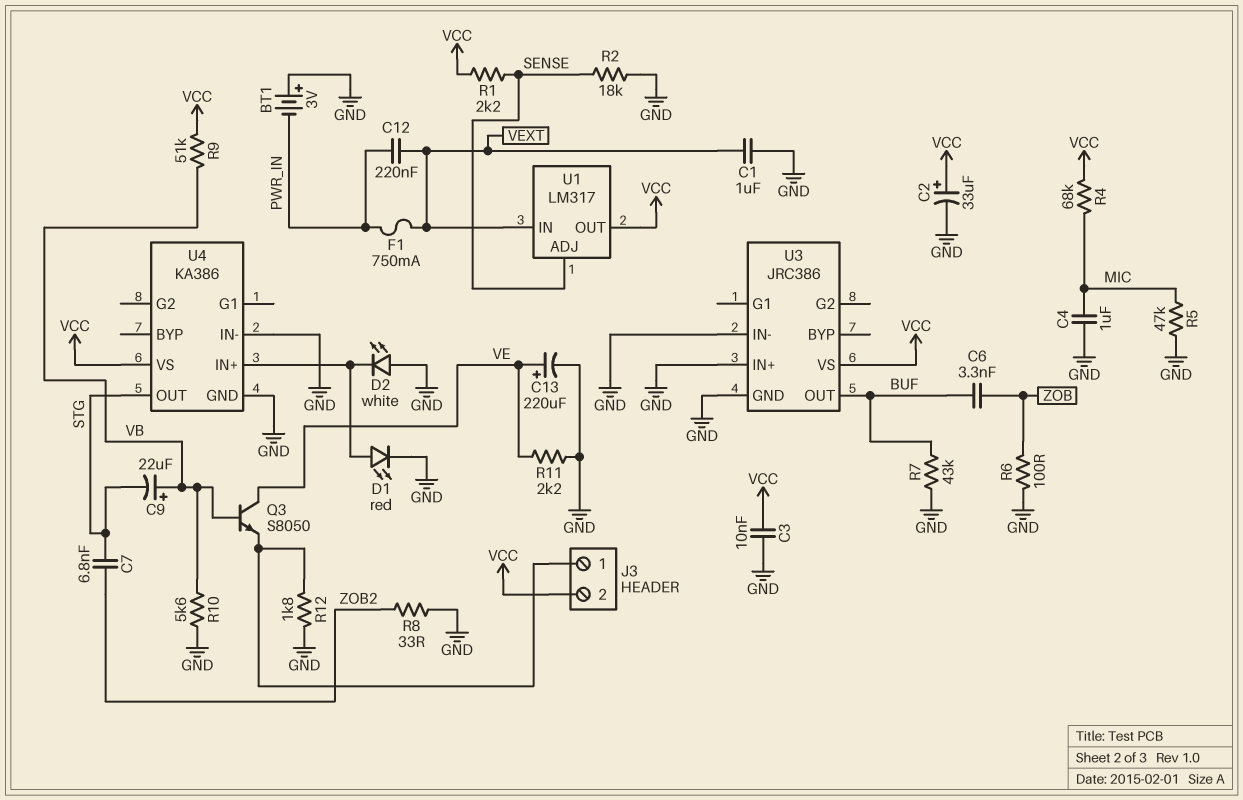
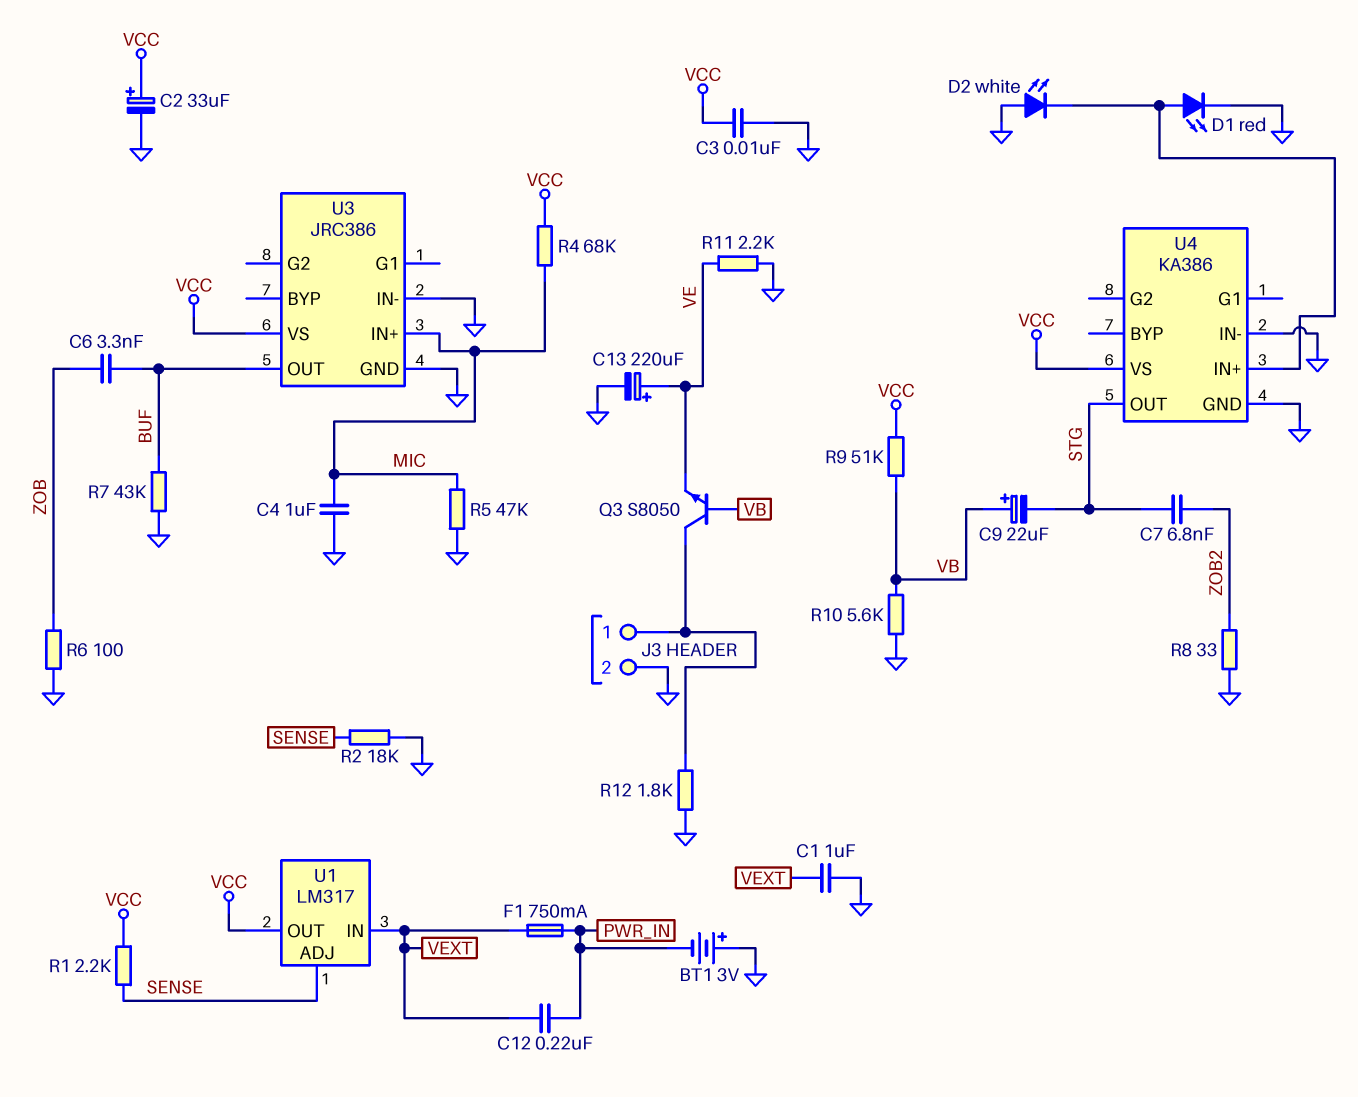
J3 pin 2: VCC -> GND
Q3: NPN S8050 (B VB, C VE, E J3/1) -> NPN S8050 (B VB, C J3/1, E VE)
U3 pin IN+: GND -> MIC

